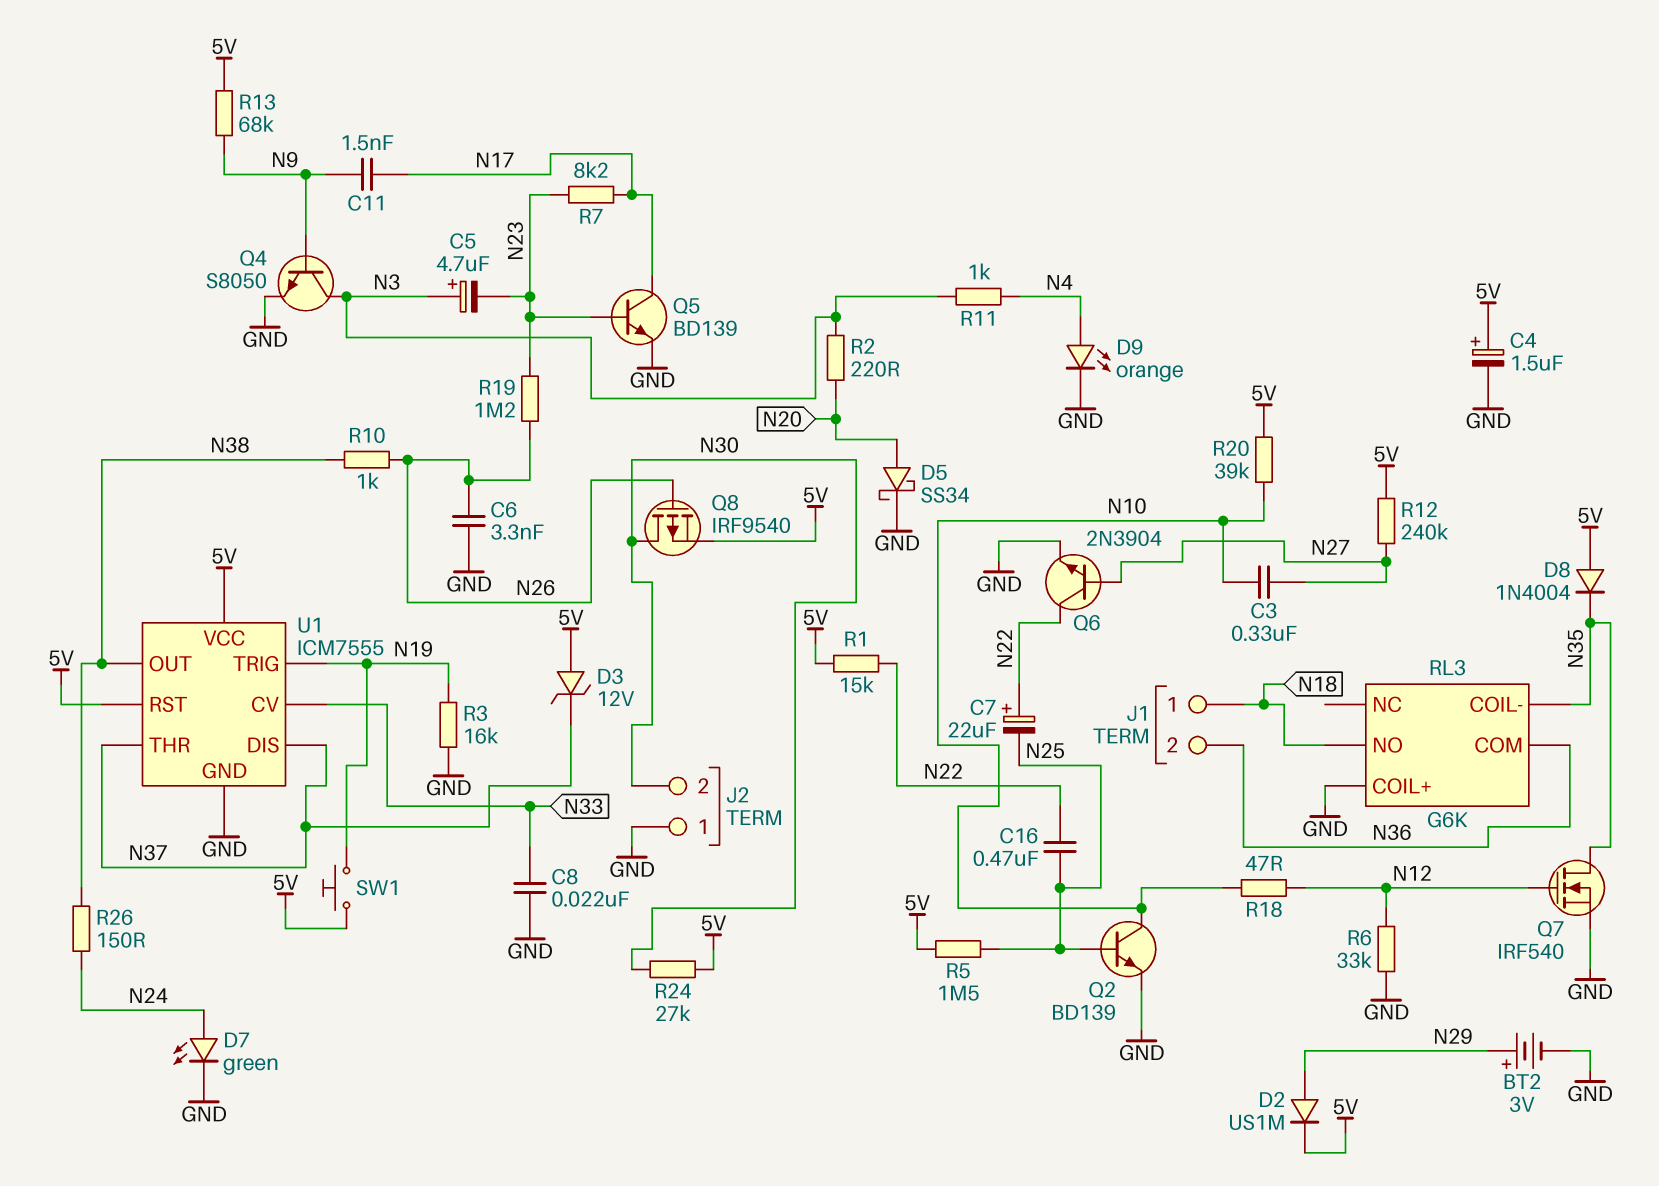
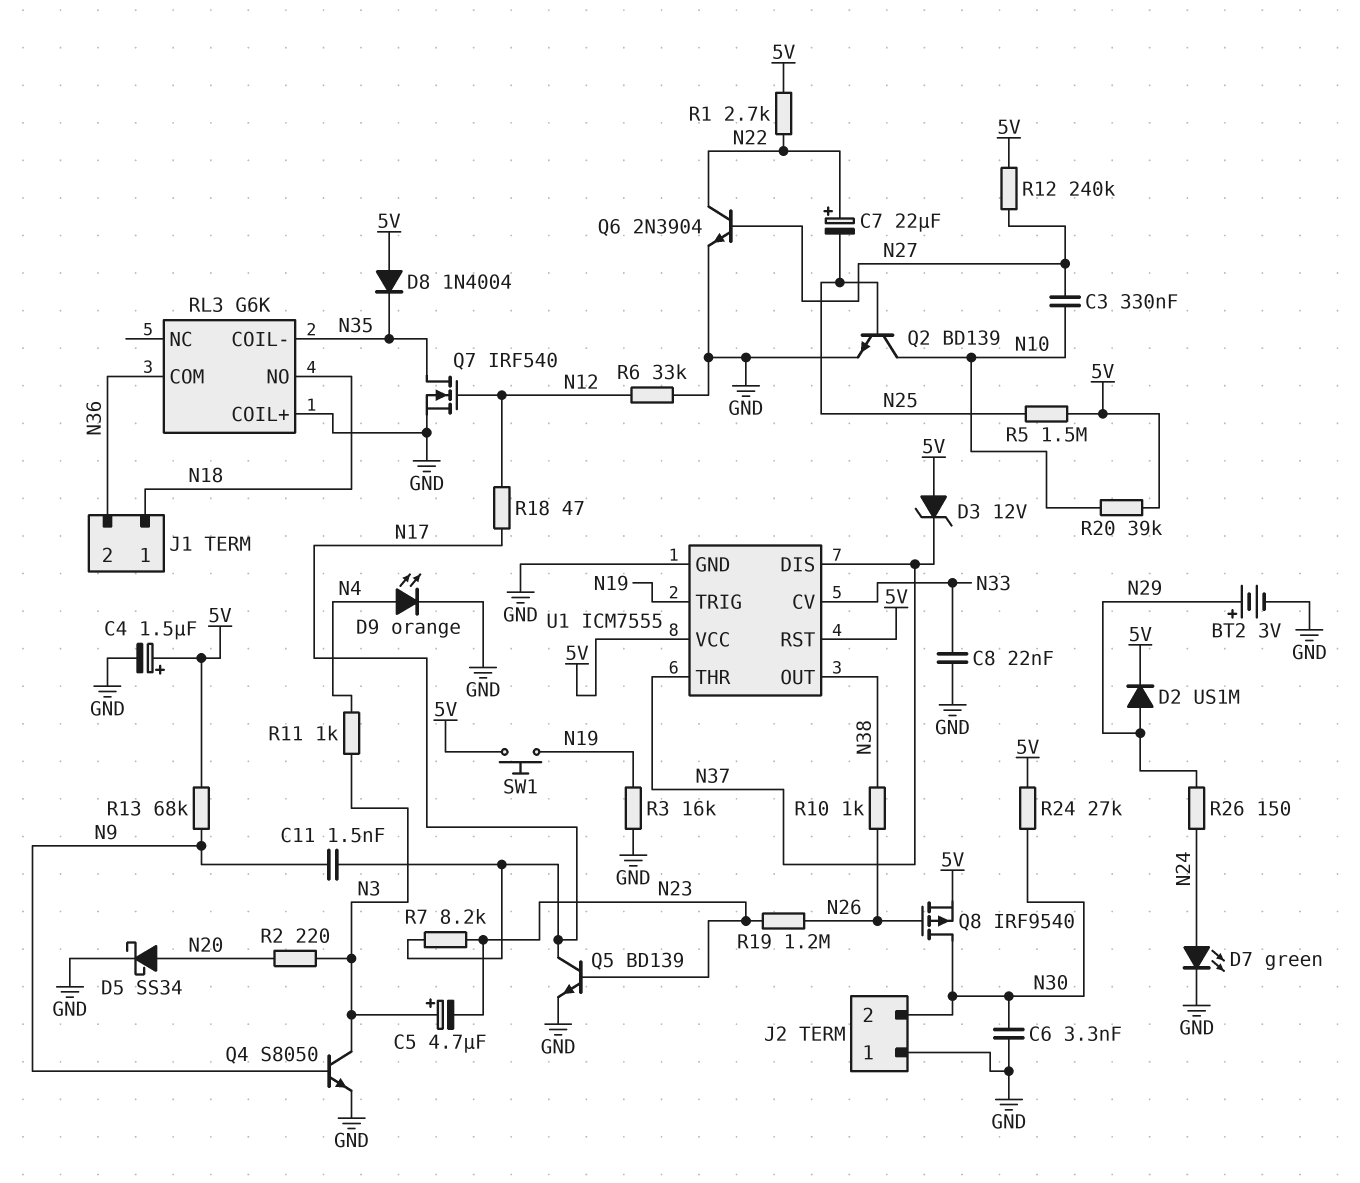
C6: 3.3nF (GND, N26) -> 3.3nF (GND, N30)
C16: 470nF (N22, N25) -> none
R1: 15k (5V, N22) -> 2.7k (5V, N22)
R18: 47 (N10, N12) -> 47 (N12, N17)
R26: 150 (N24, N38) -> 150 (N24, N29)

